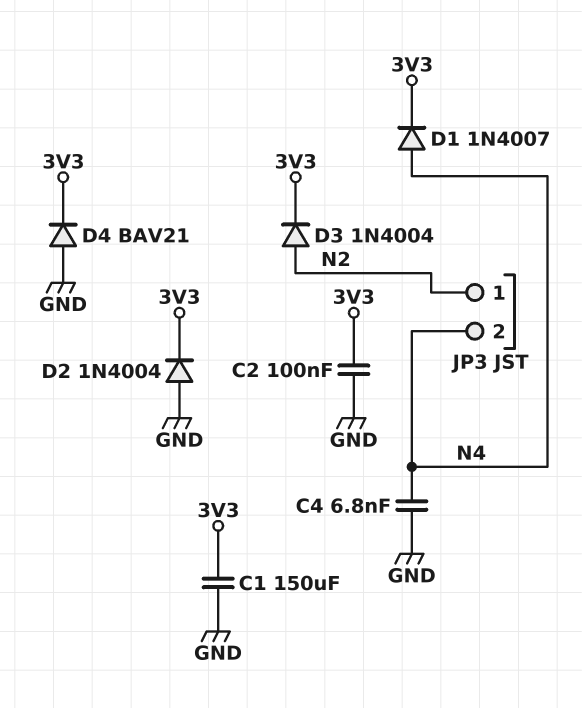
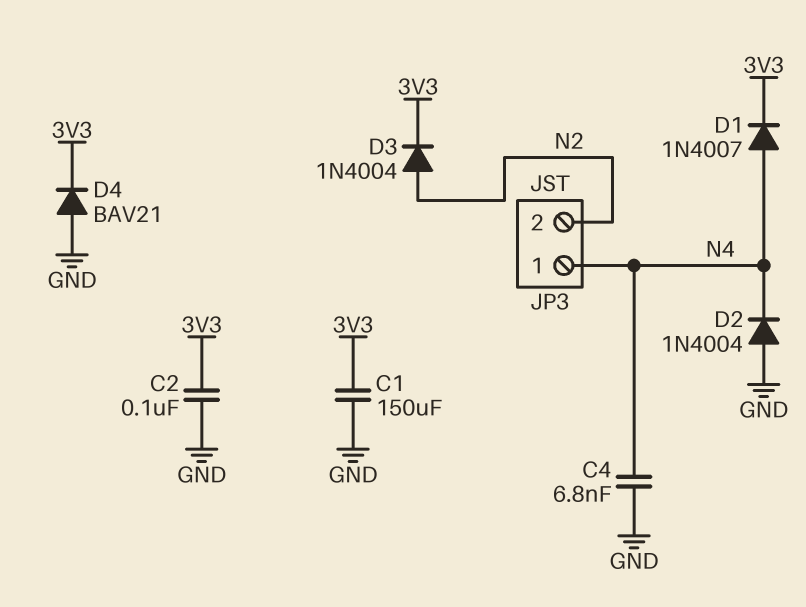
D2: diode 1N4004 (A GND, K 3V3) -> diode 1N4004 (A GND, K N4)
JP3 pin 1: N2 -> N4
JP3 pin 2: N4 -> N2

